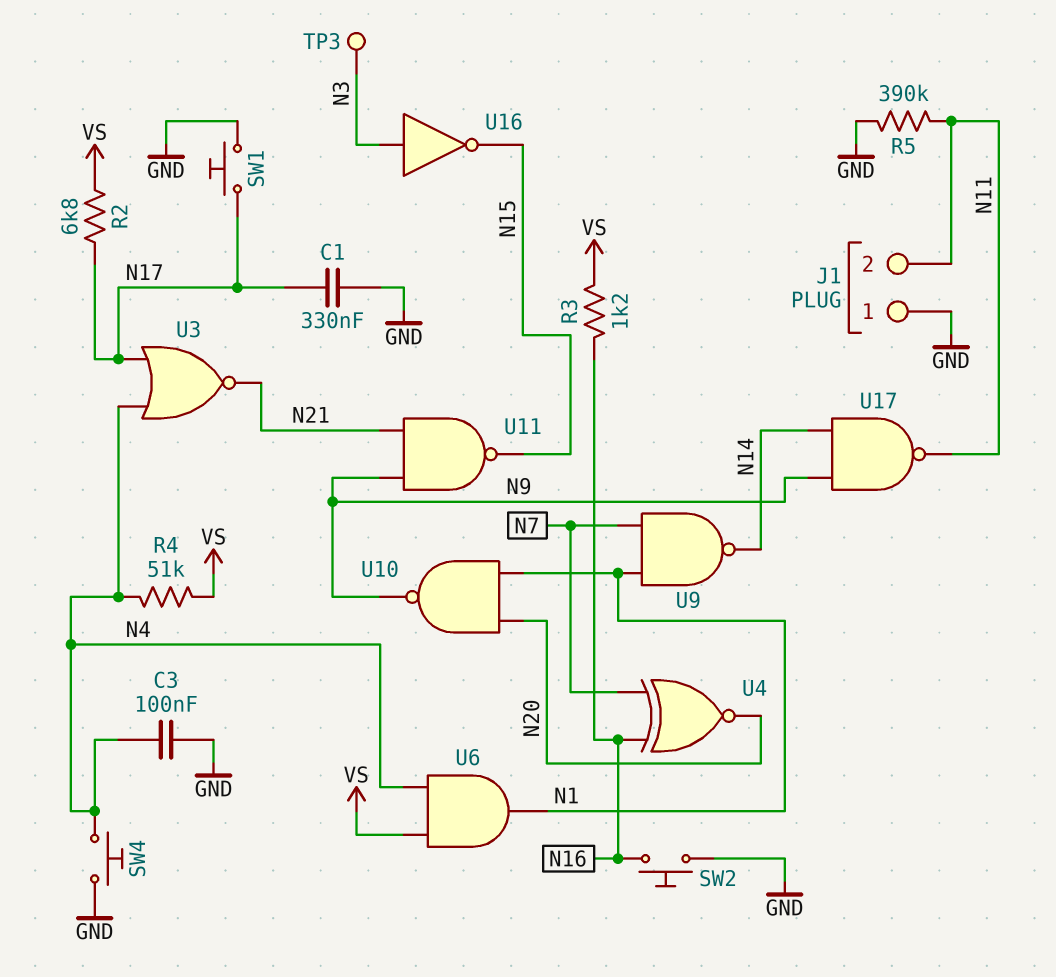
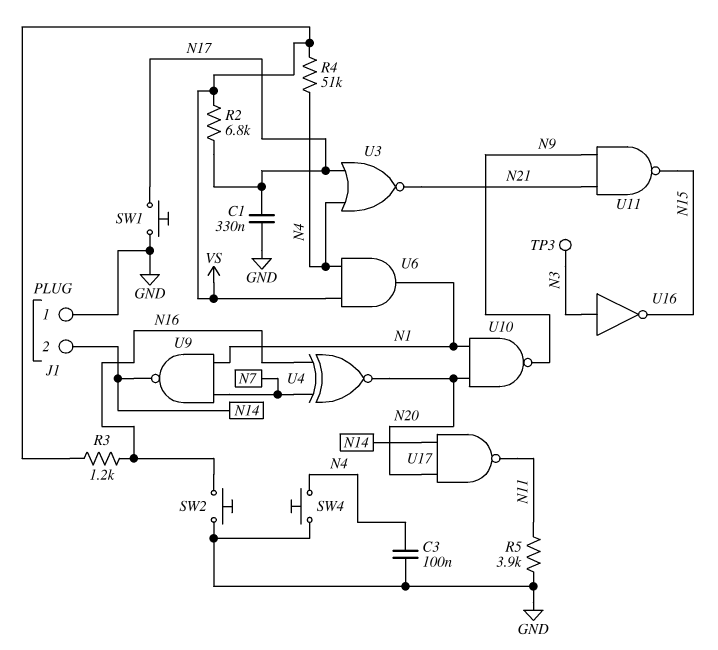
J1 pin 2: N11 -> N14
R5: 390k (GND, N11) -> 3.9k (GND, N11)
U17: NAND (in N9, in N14, out N11) -> NAND (in N14, in N20, out N11)

